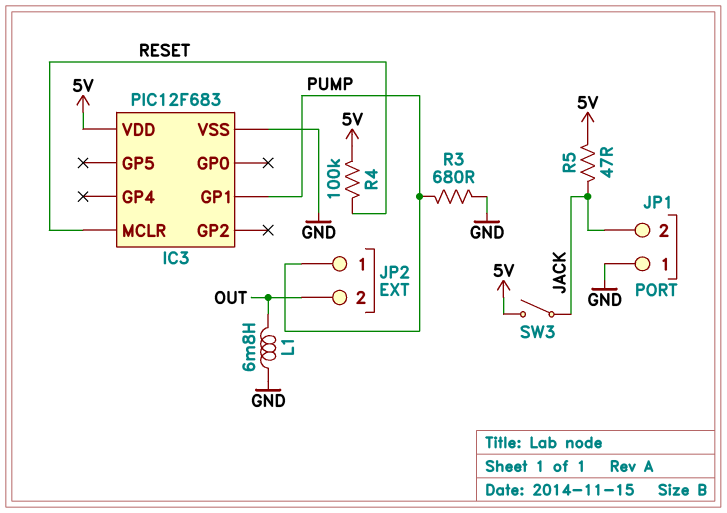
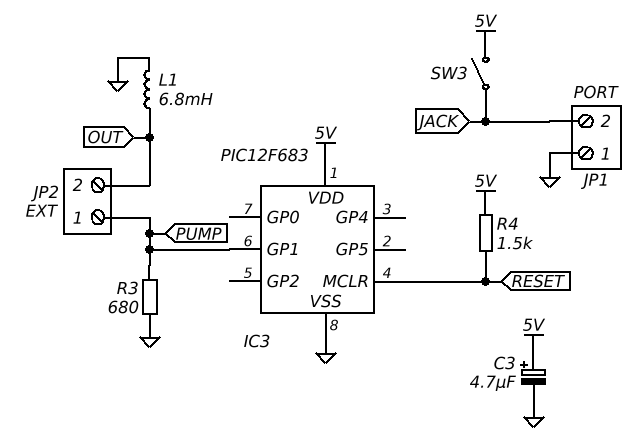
C3: none -> 4.7uF (plus 5V, minus GND)
R4: 100k (5V, RESET) -> 1.5k (5V, RESET)
R5: 47 (5V, JACK) -> none

